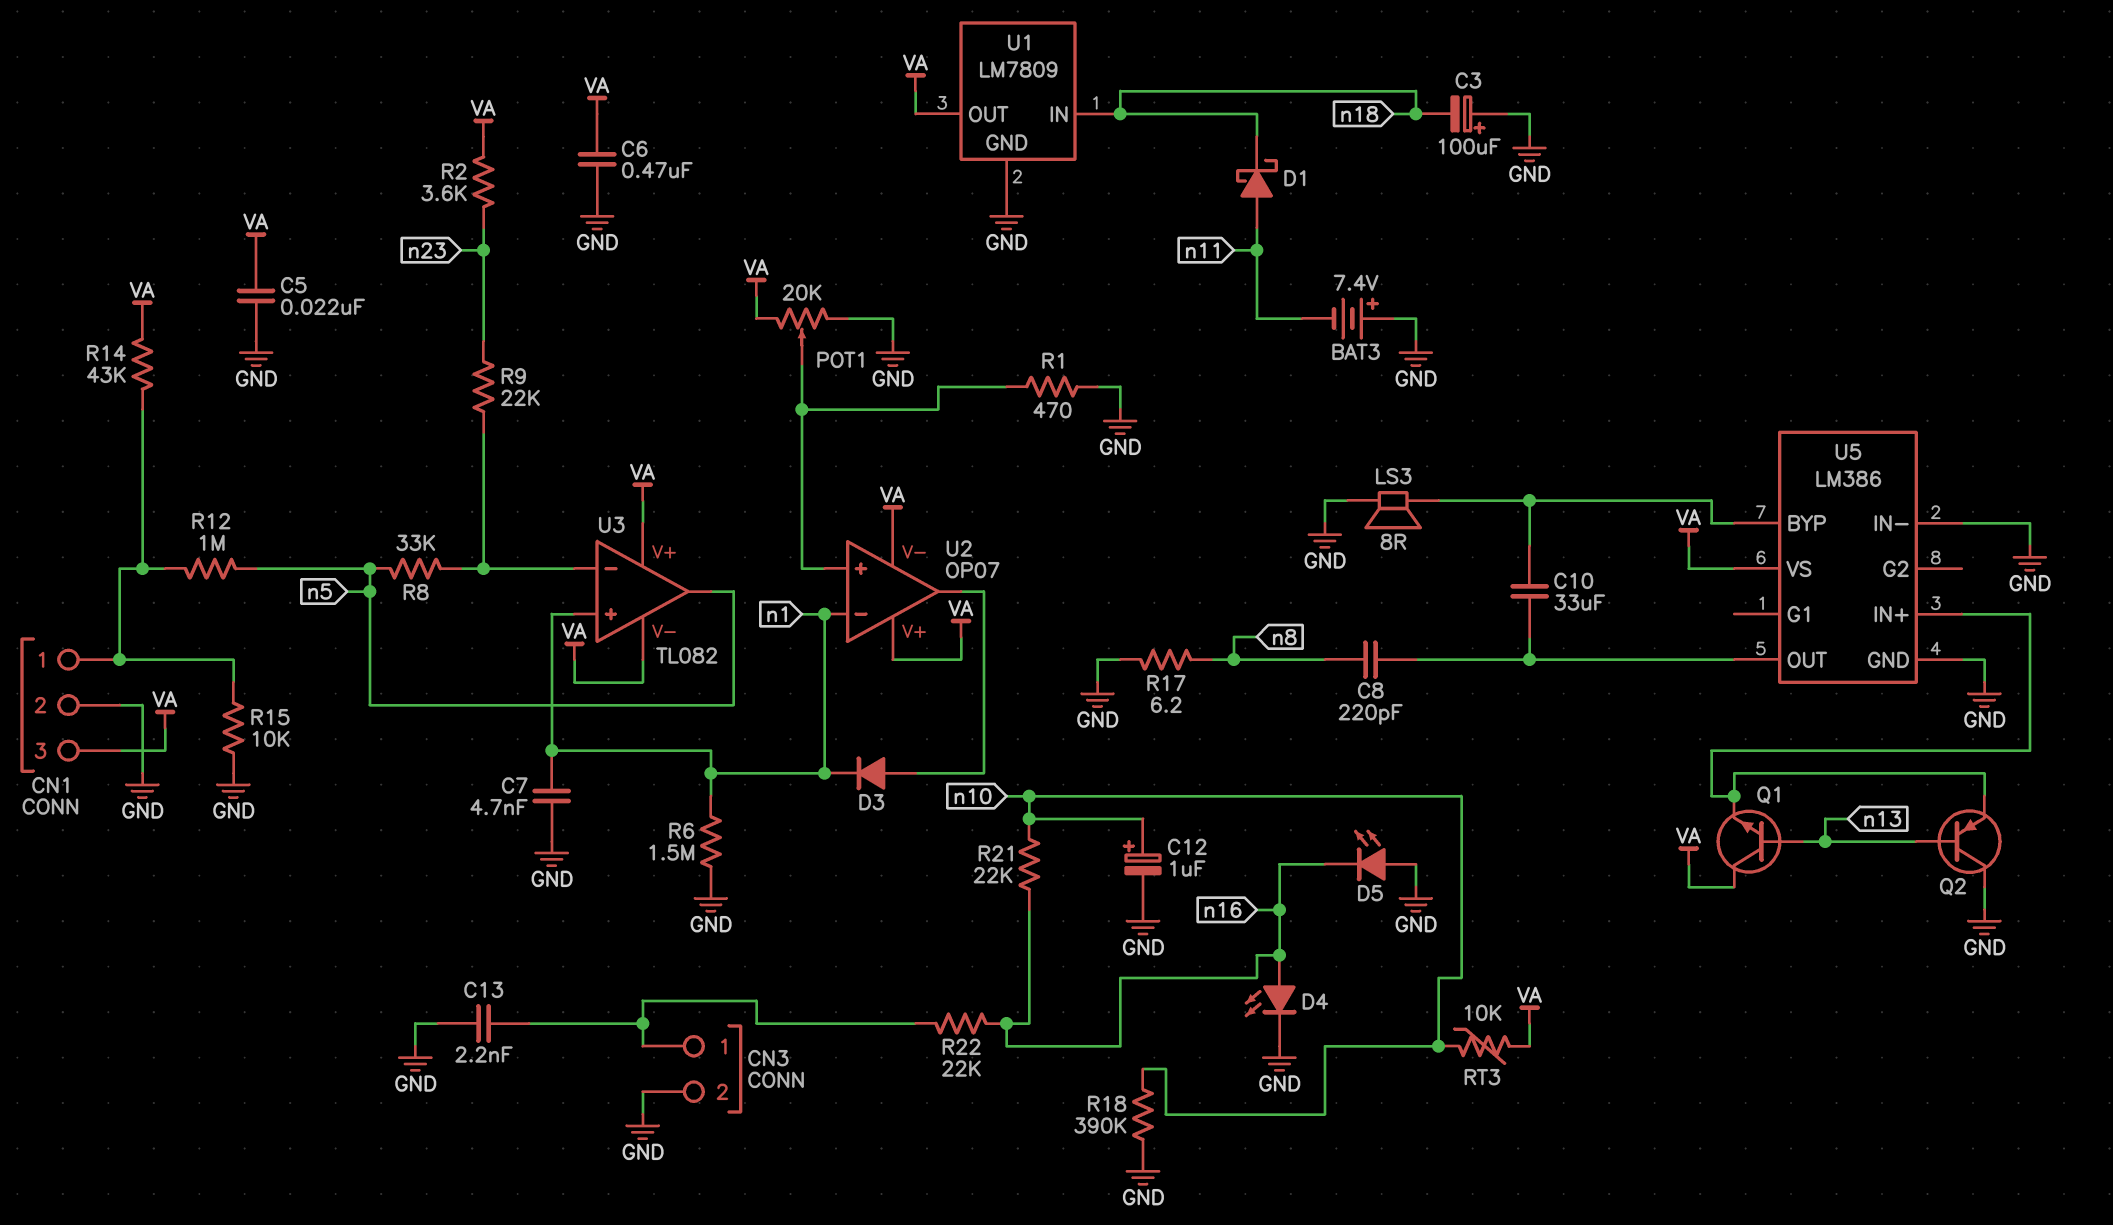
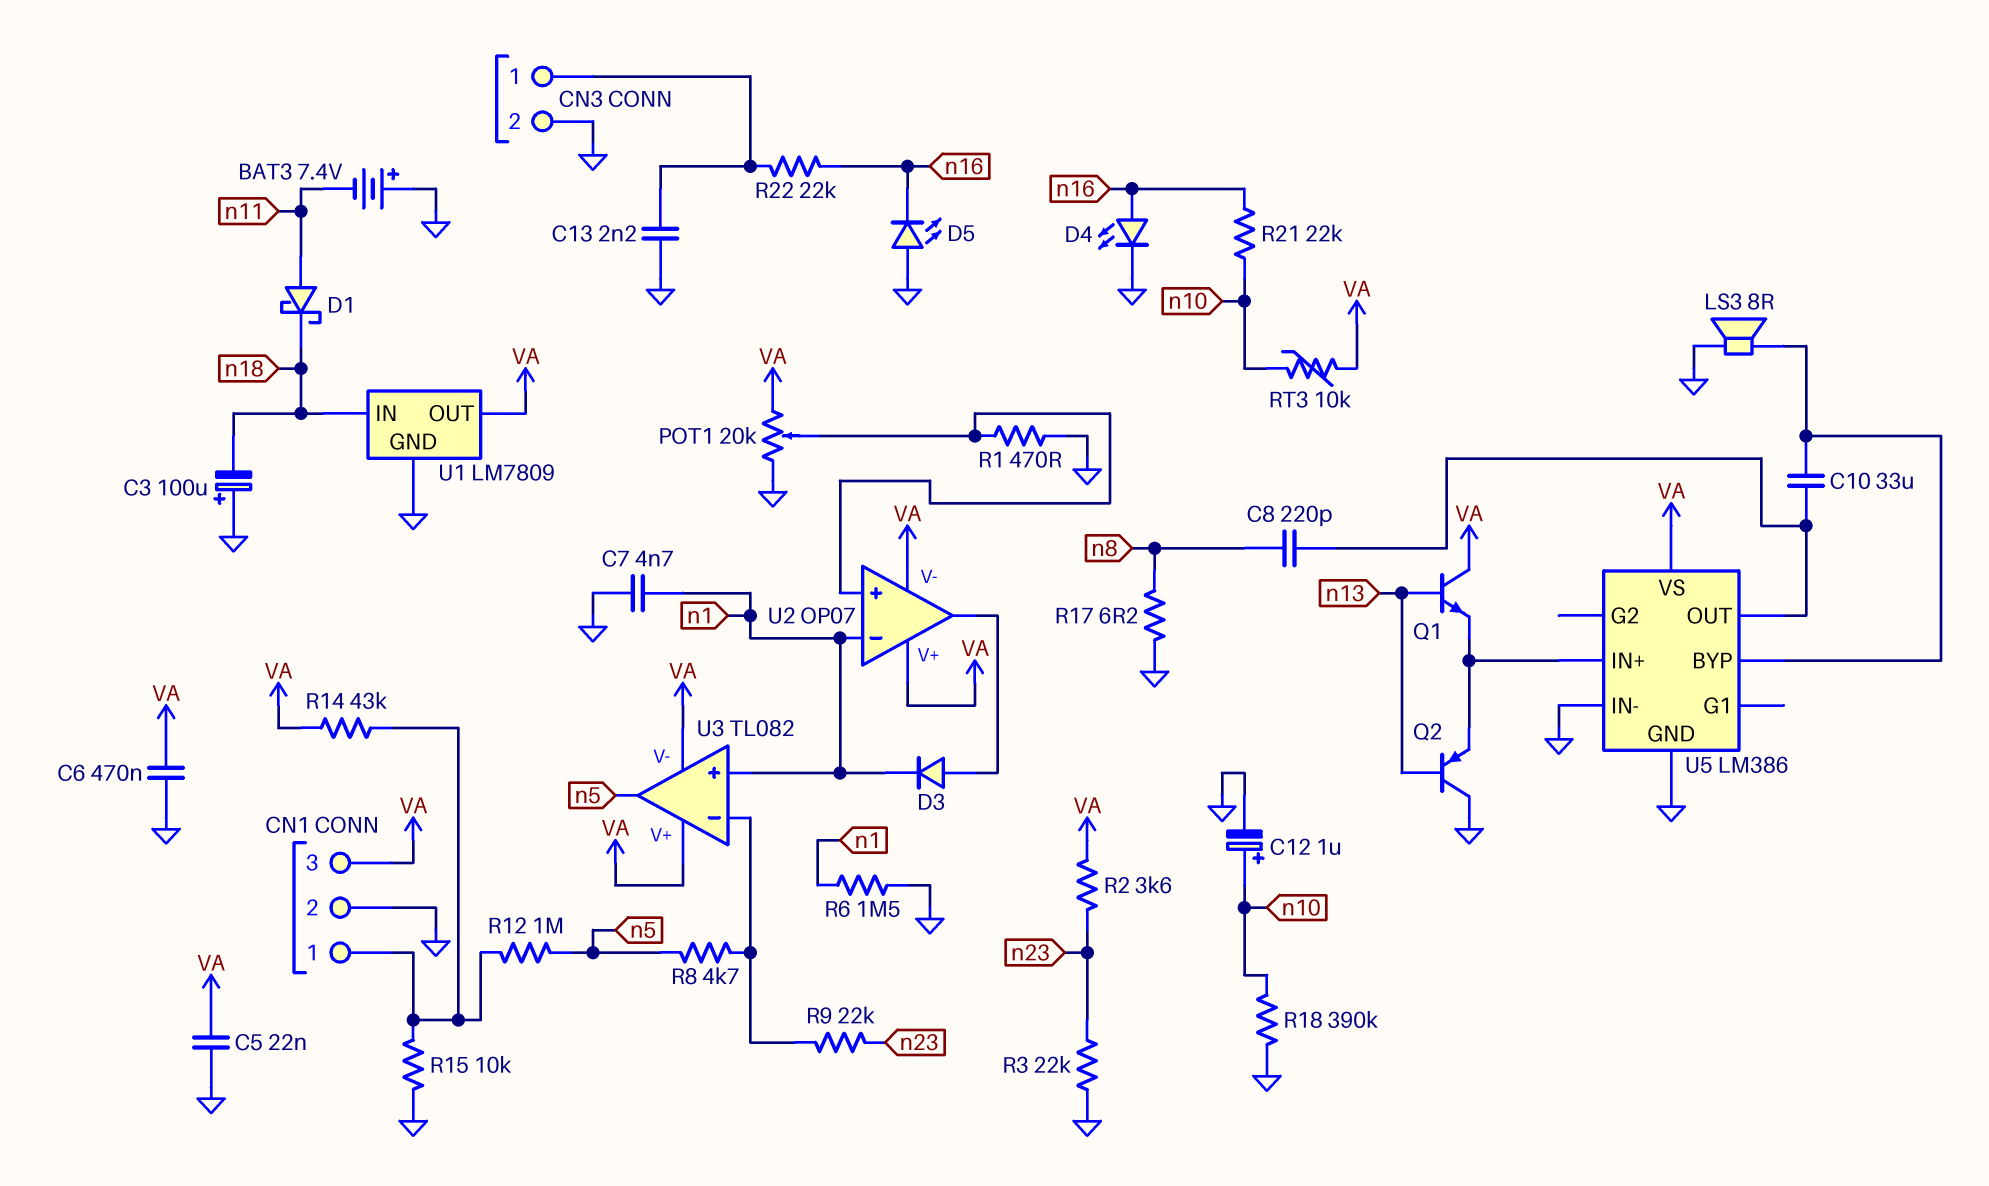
R3: none -> 22k (GND, n23)
R8: 33k (U3/in-, n5) -> 4.7k (U3/in-, n5)

